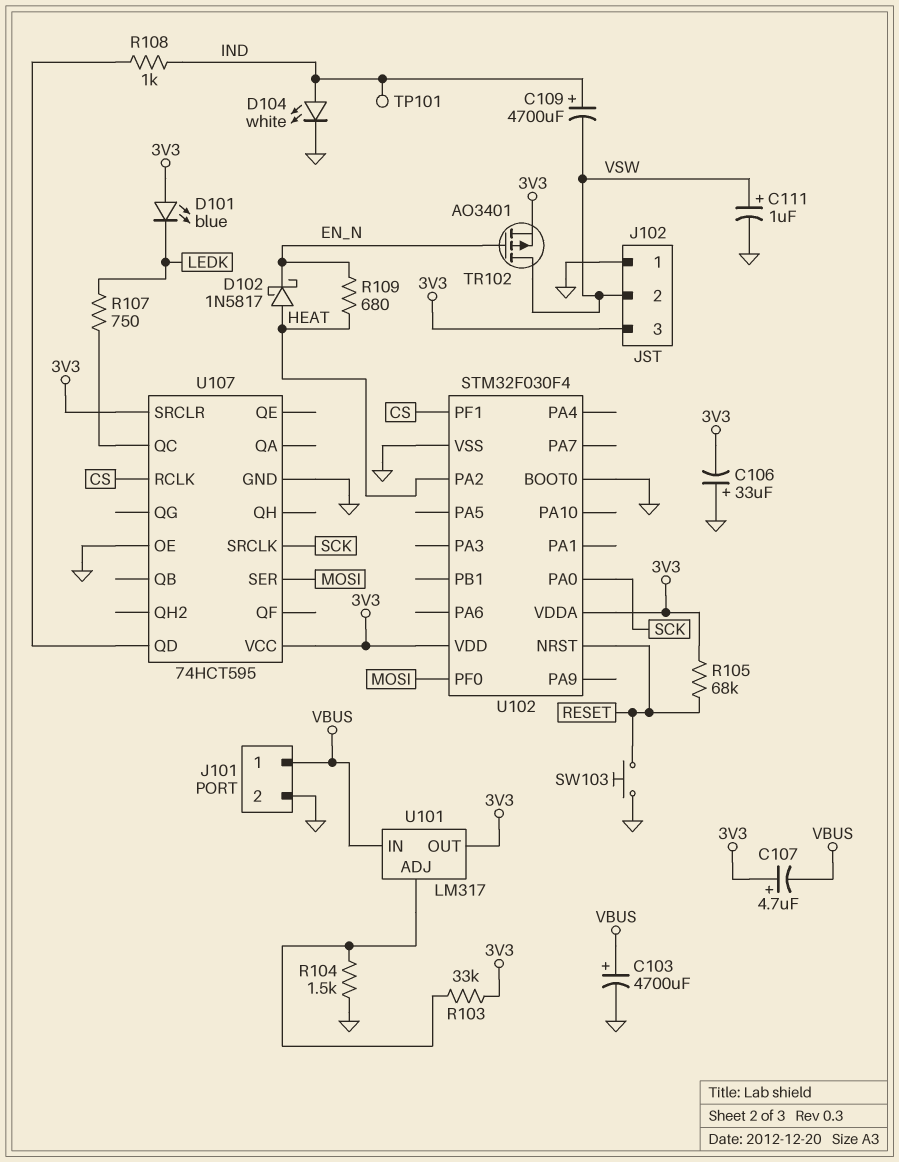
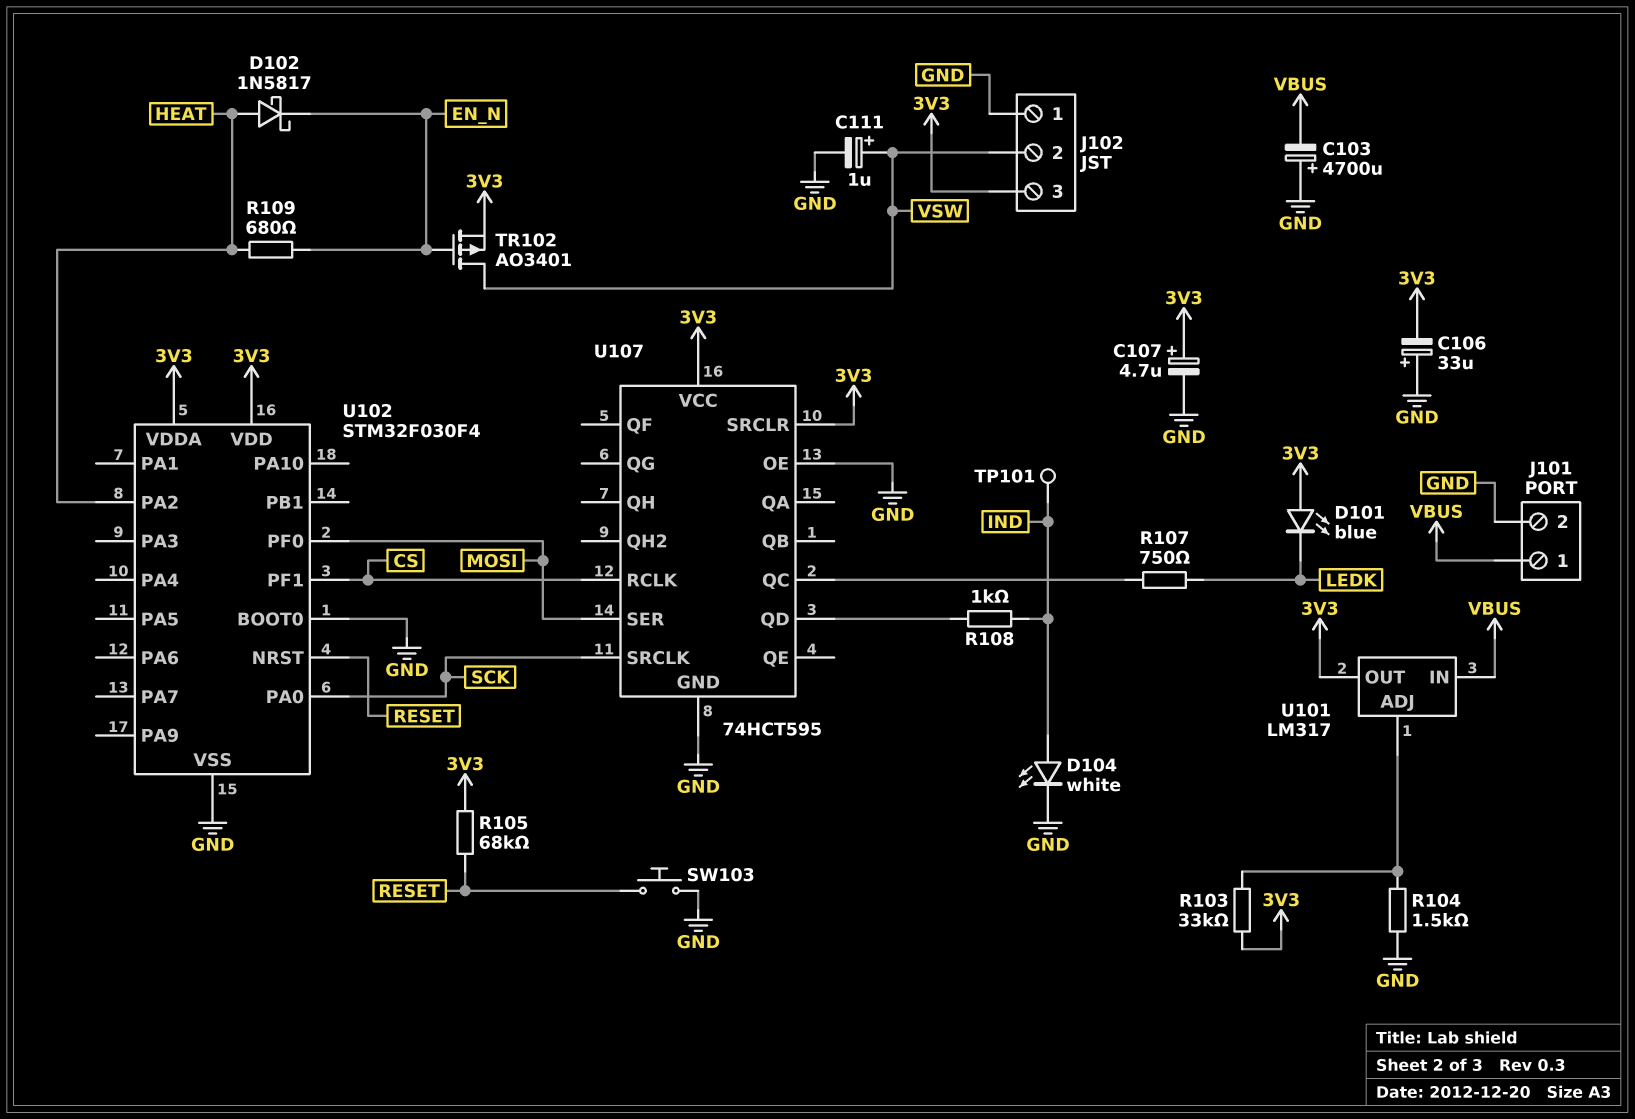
C103: 4700uF (plus VBUS, minus GND) -> 4700uF (plus GND, minus VBUS)
C107: 4.7uF (plus 3V3, minus VBUS) -> 4.7uF (plus 3V3, minus GND)
C109: 4700uF (plus IND, minus VSW) -> none

